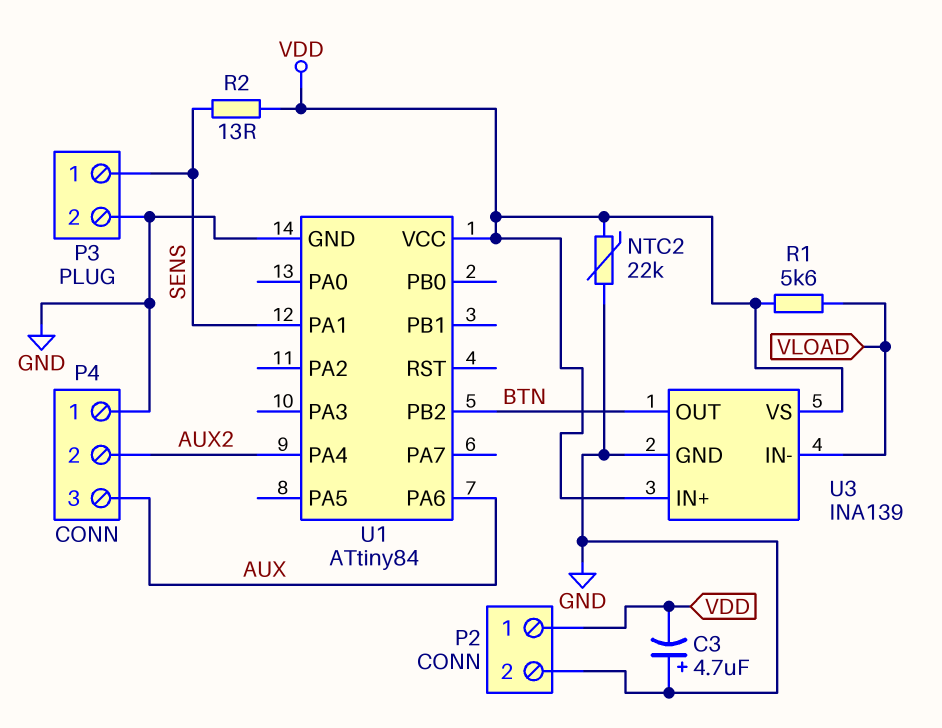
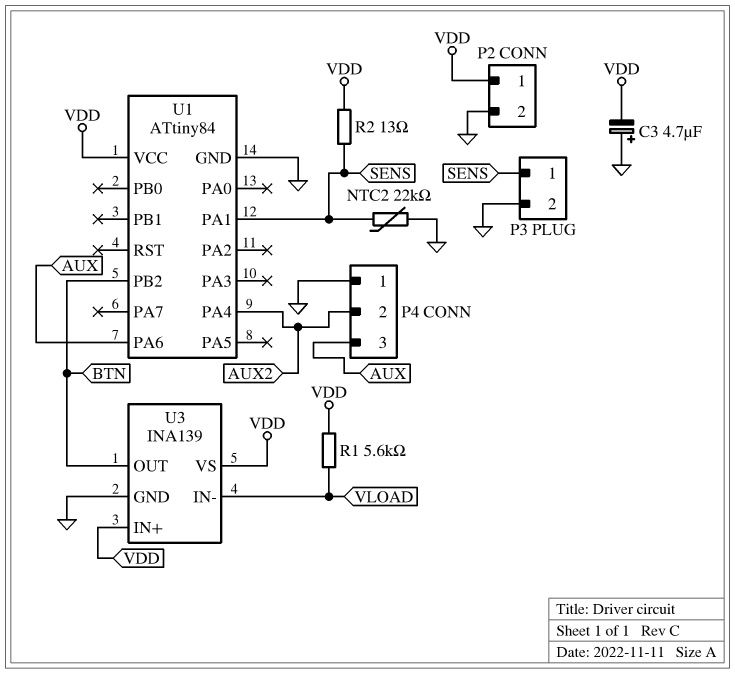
NTC2: 22k (GND, VDD) -> 22k (GND, SENS)

